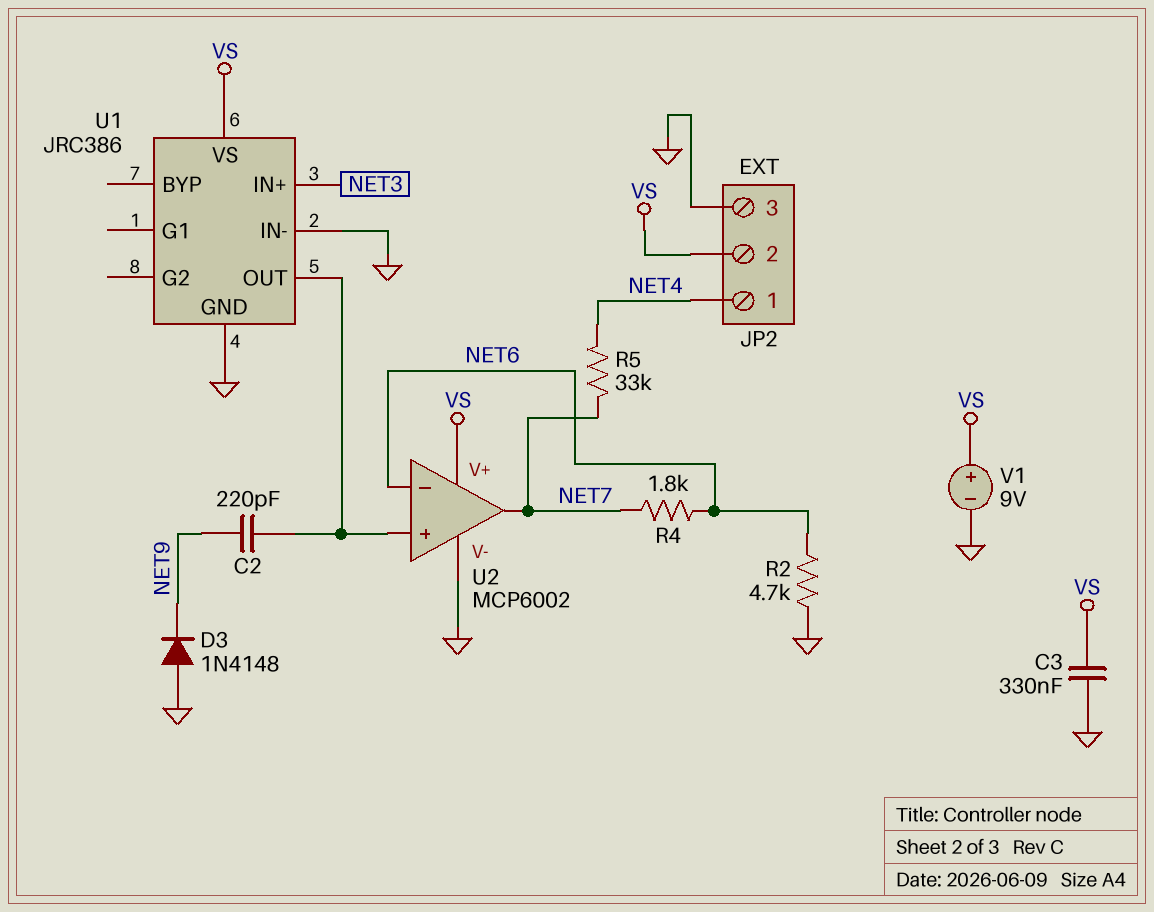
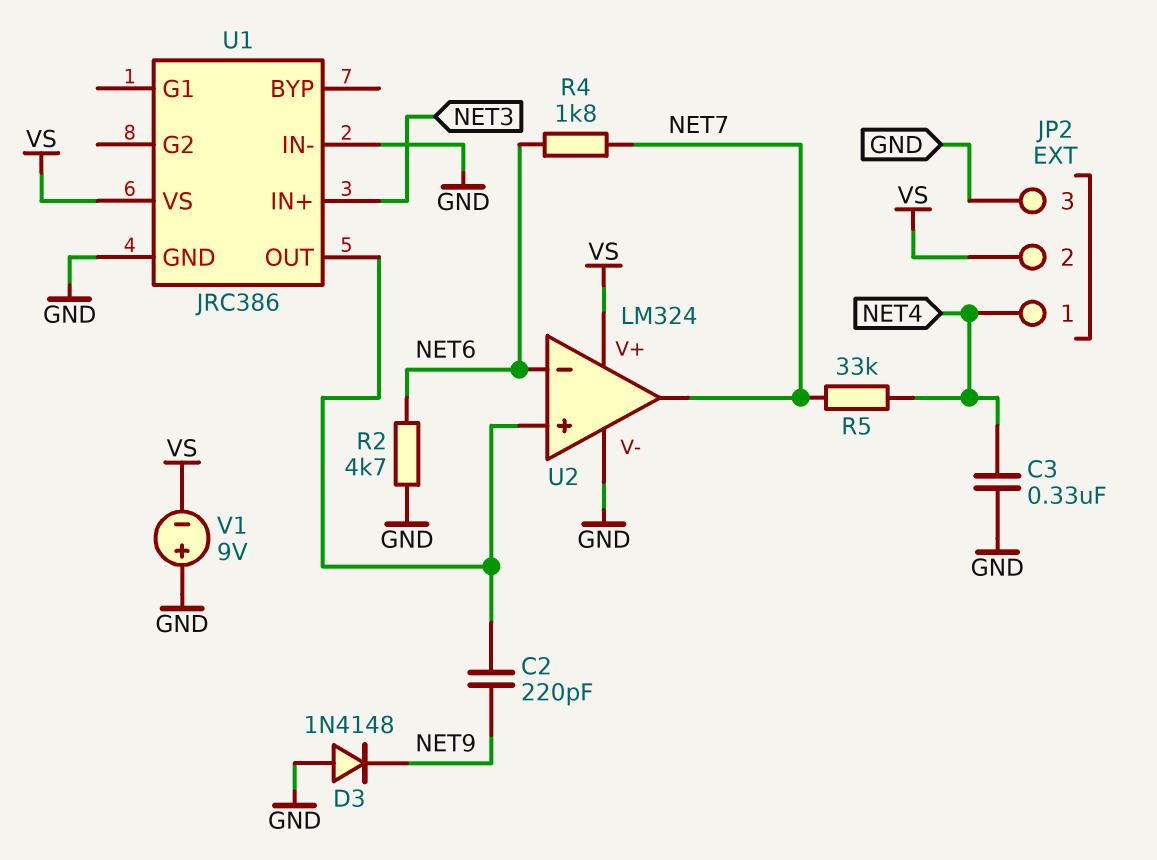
C3: 330nF (GND, VS) -> 330nF (GND, NET4)
U2: MCP6002 -> LM324
V1: 9V (plus VS, minus GND) -> 9V (plus GND, minus VS)

